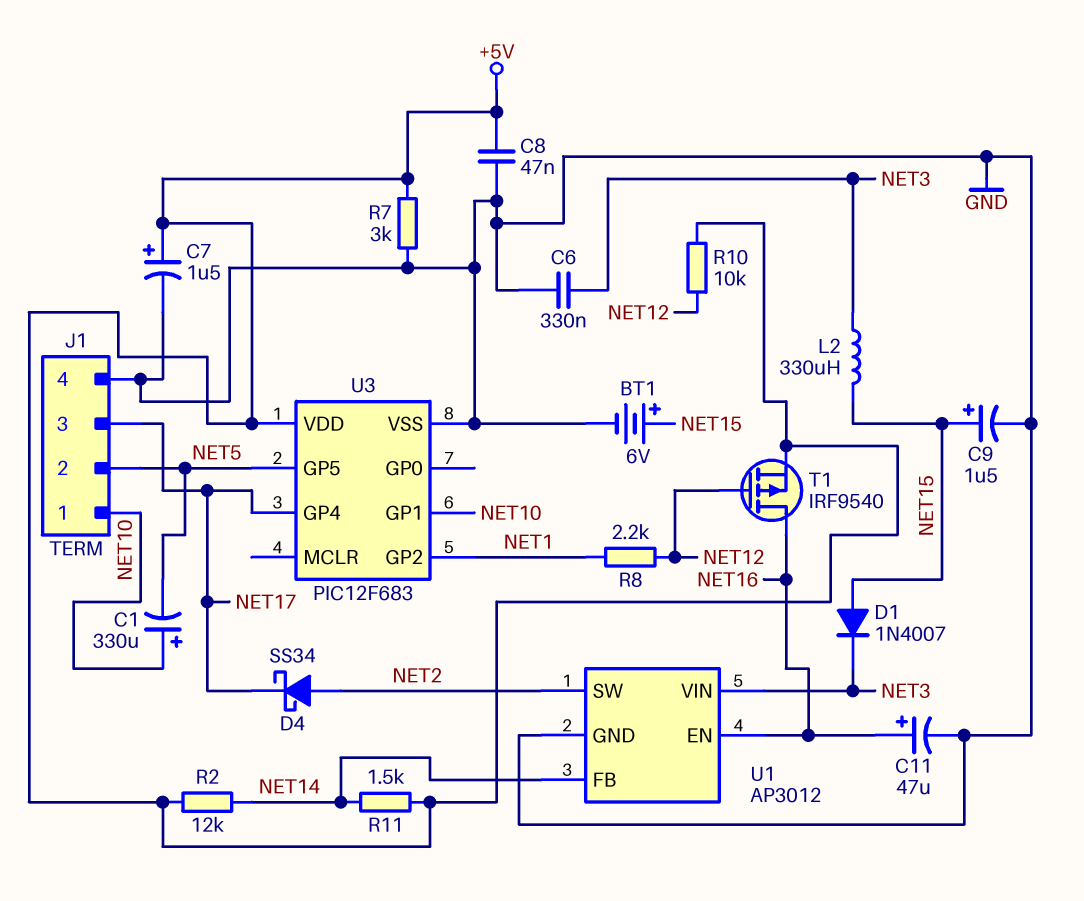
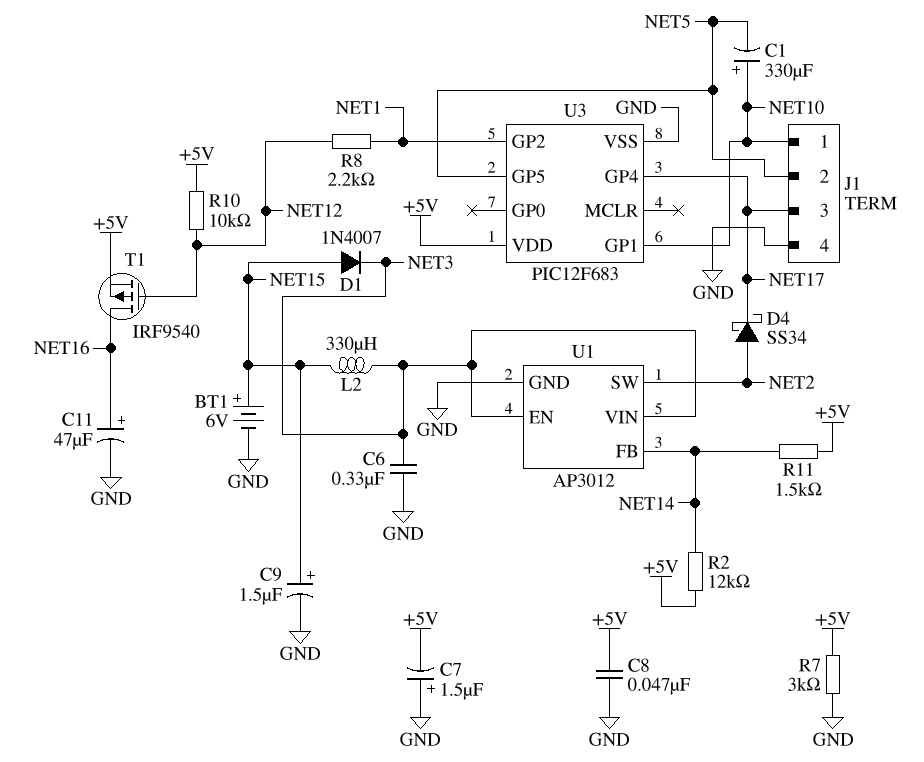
C7: 1.5uF (plus +5V, minus GND) -> 1.5uF (plus GND, minus +5V)
U1 pin EN: NET16 -> NET3

